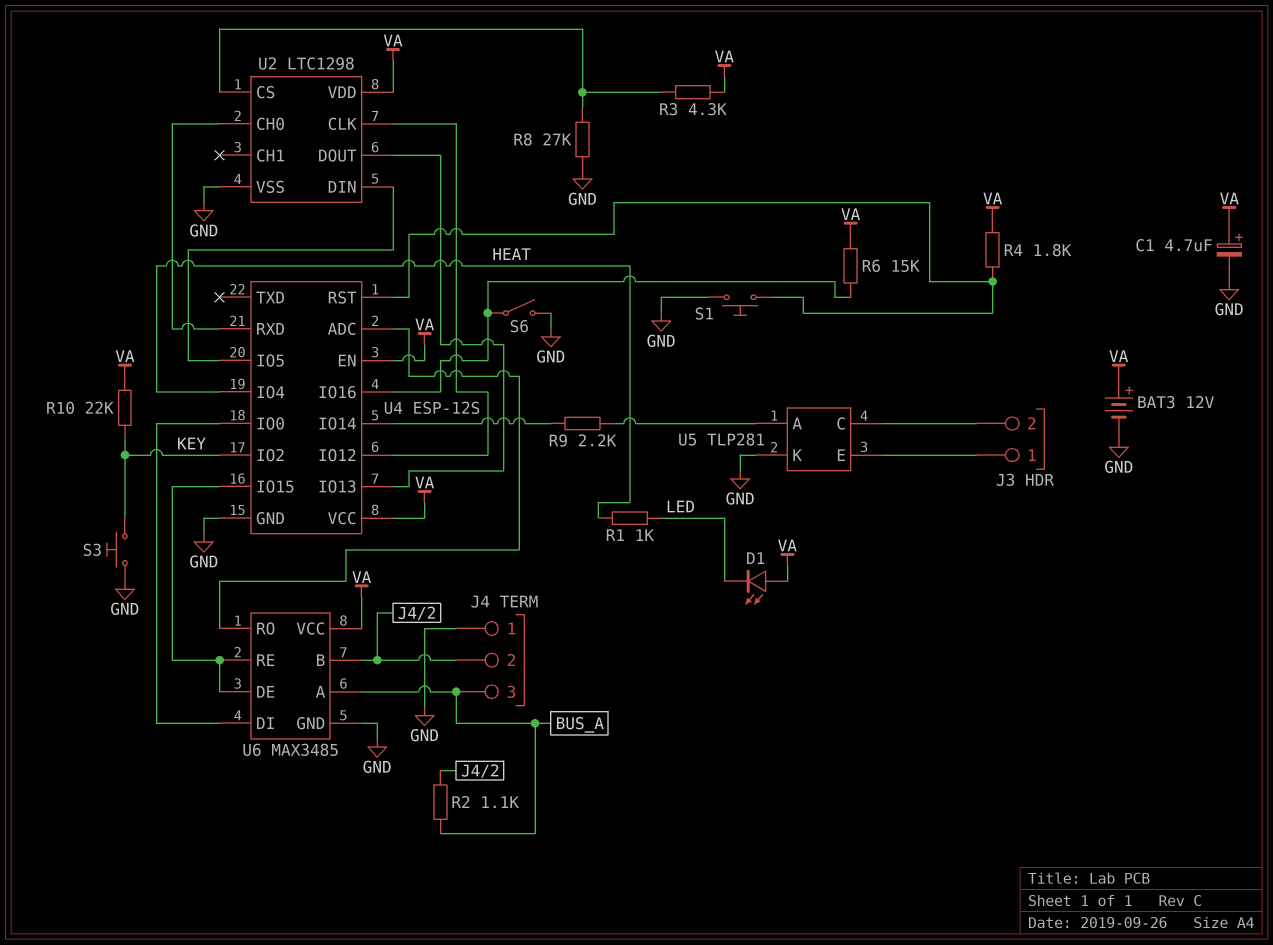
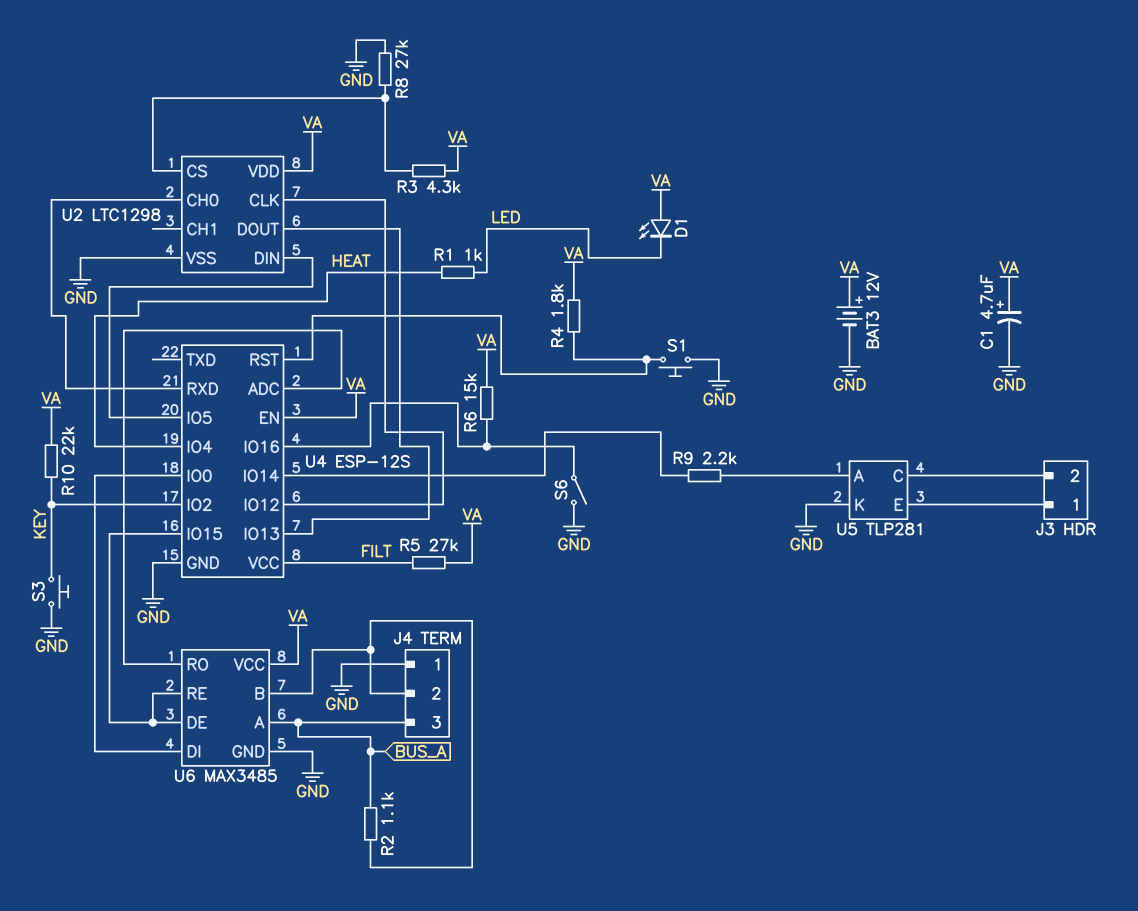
R5: none -> 27k (FILT, VA)
U4 pin VCC: VA -> FILT

